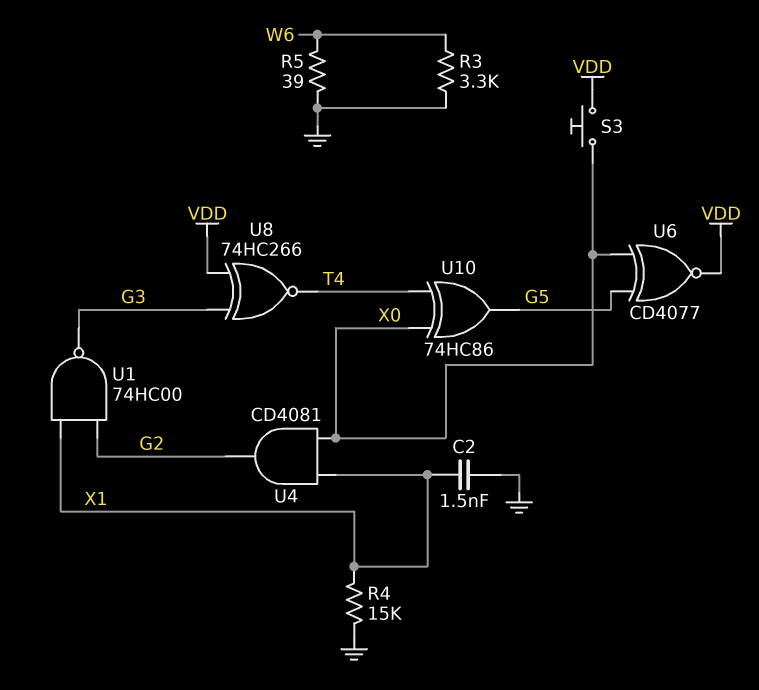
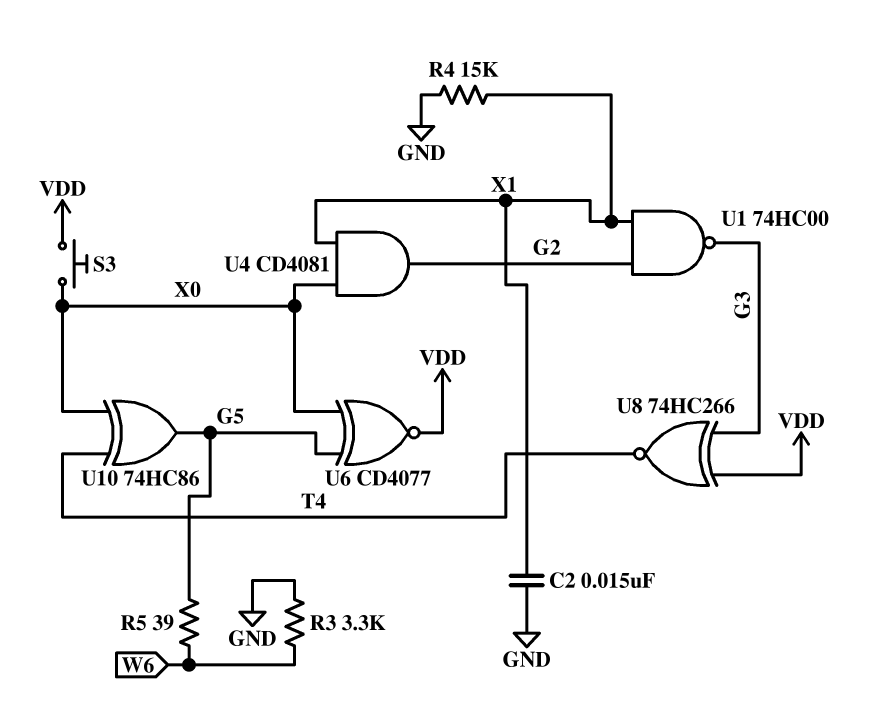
C2: 1.5nF (GND, X1) -> 15nF (GND, X1)
R5: 39 (GND, W6) -> 39 (G5, W6)

